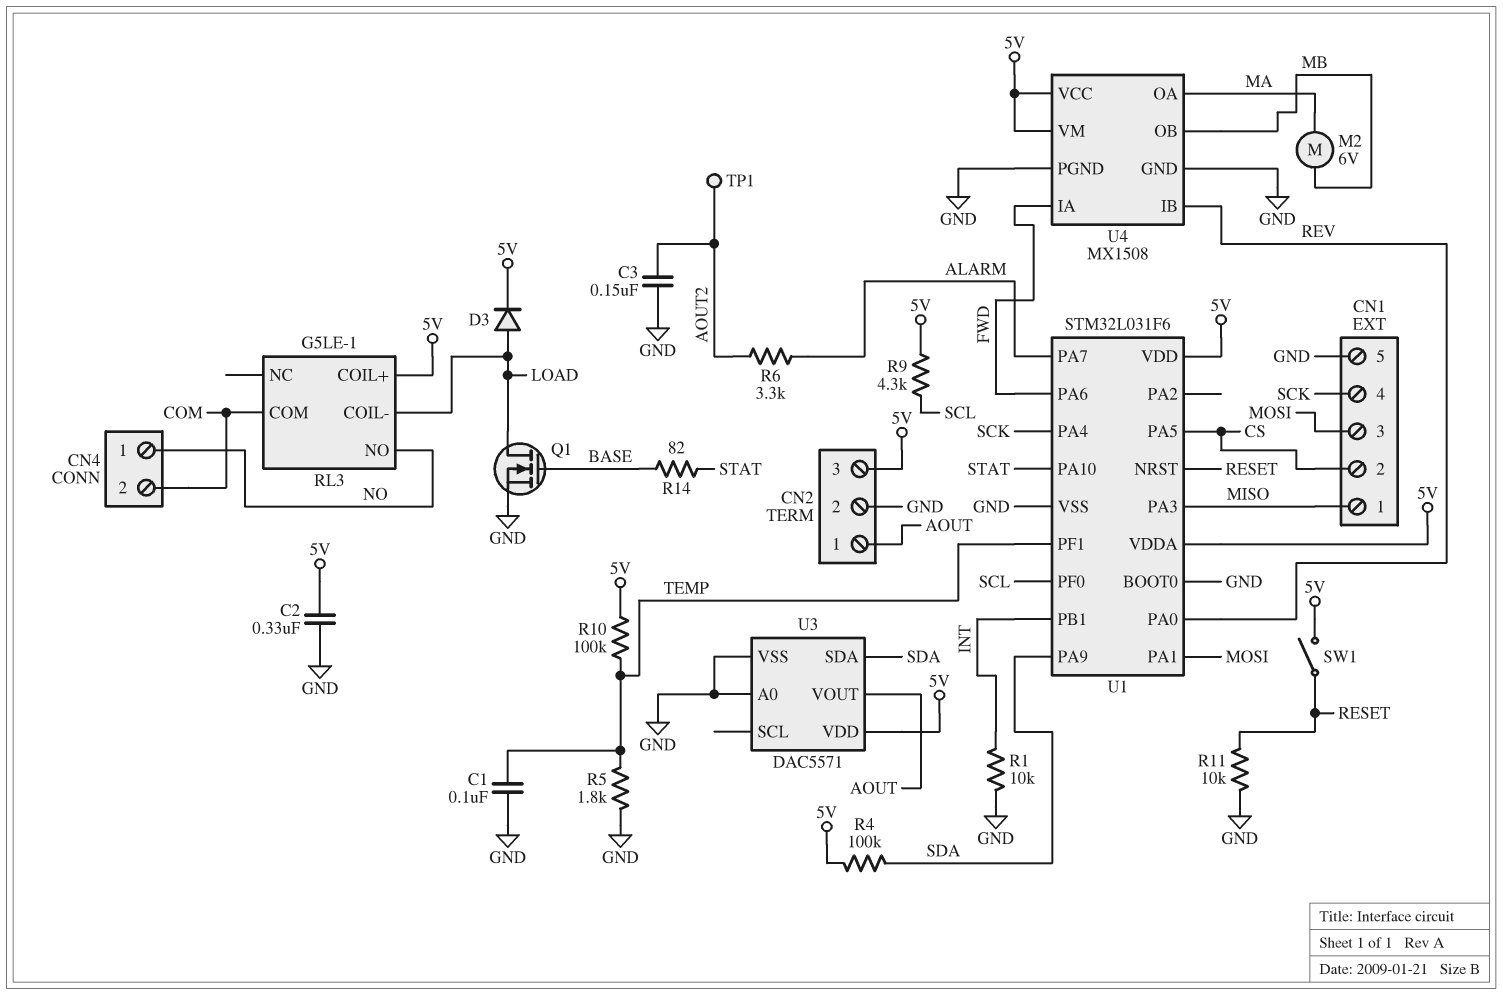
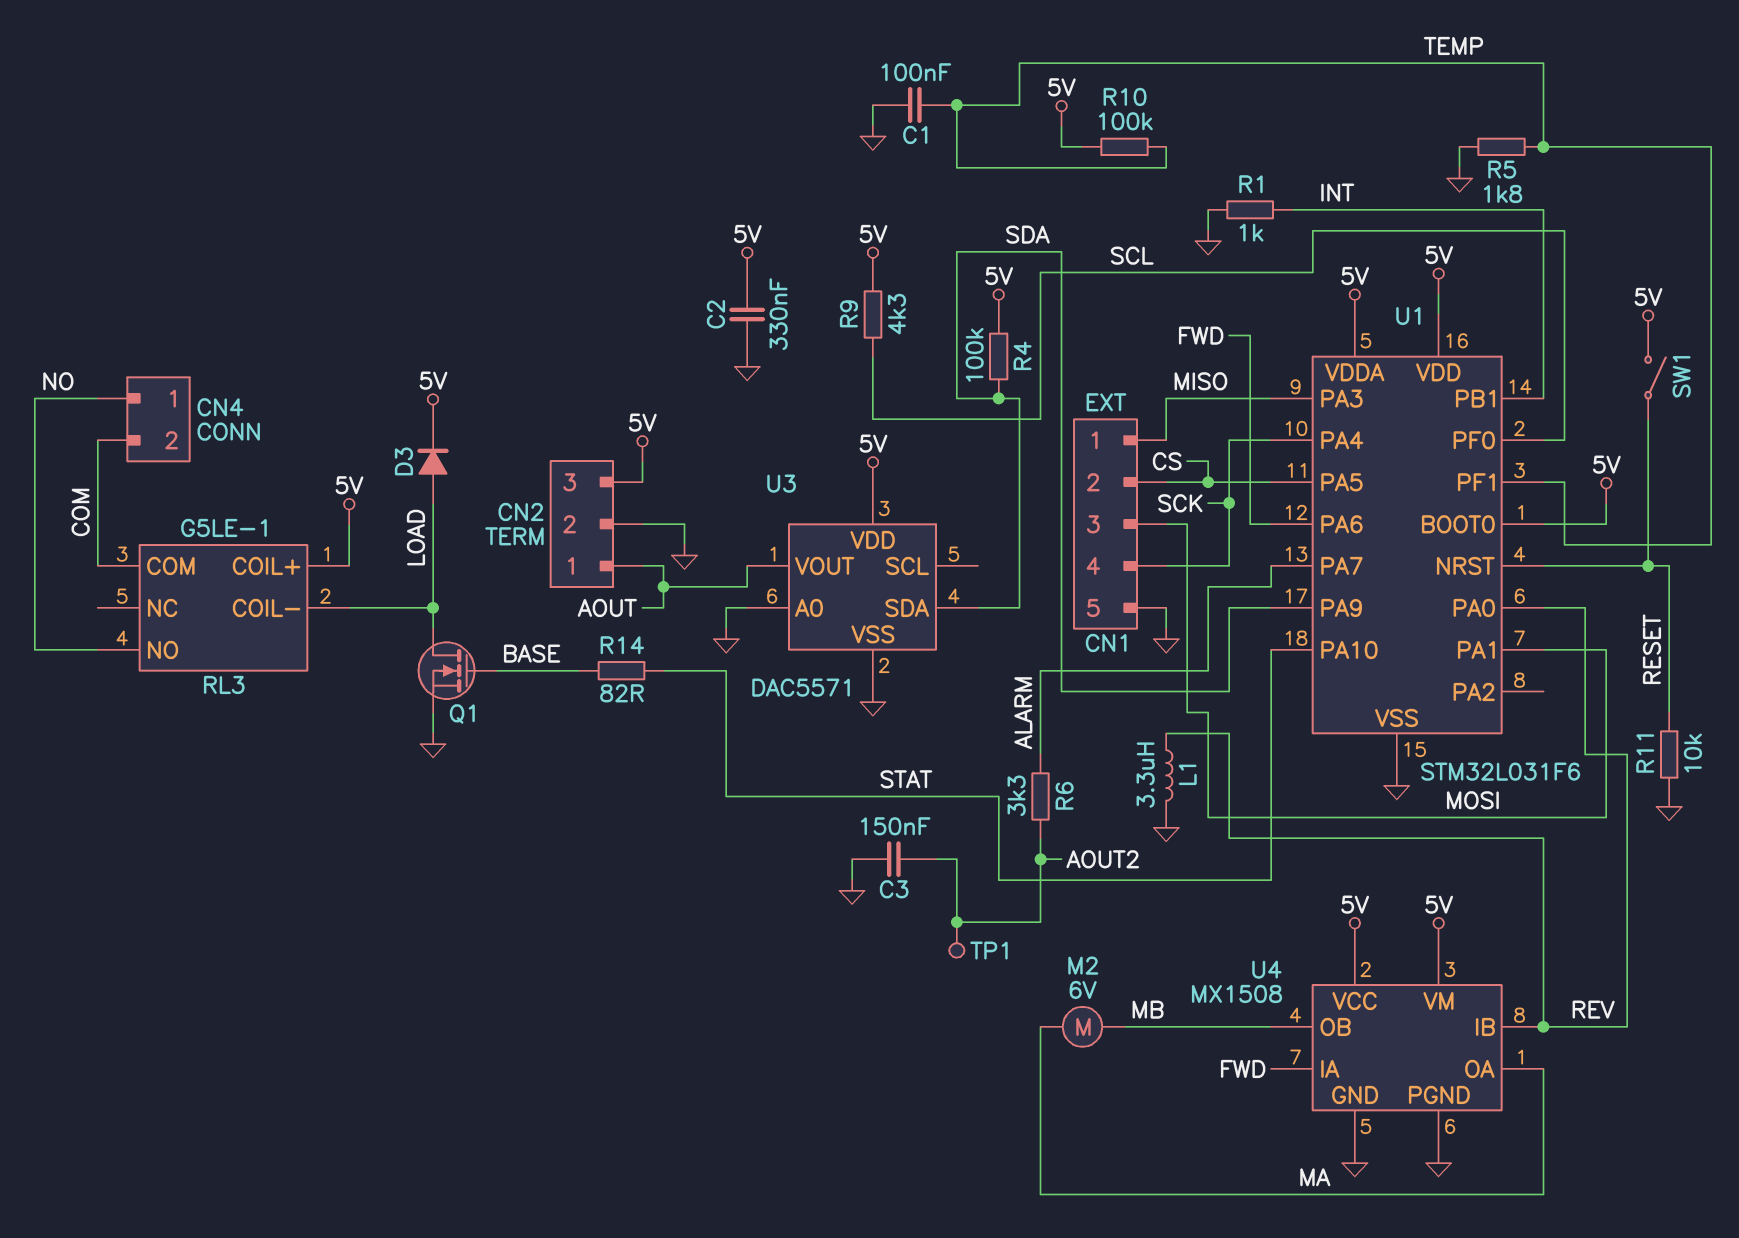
L1: none -> 3.3uH (GND, REV)
R1: 10k (GND, INT) -> 1k (GND, INT)
U1 pin BOOT0: GND -> 5V

